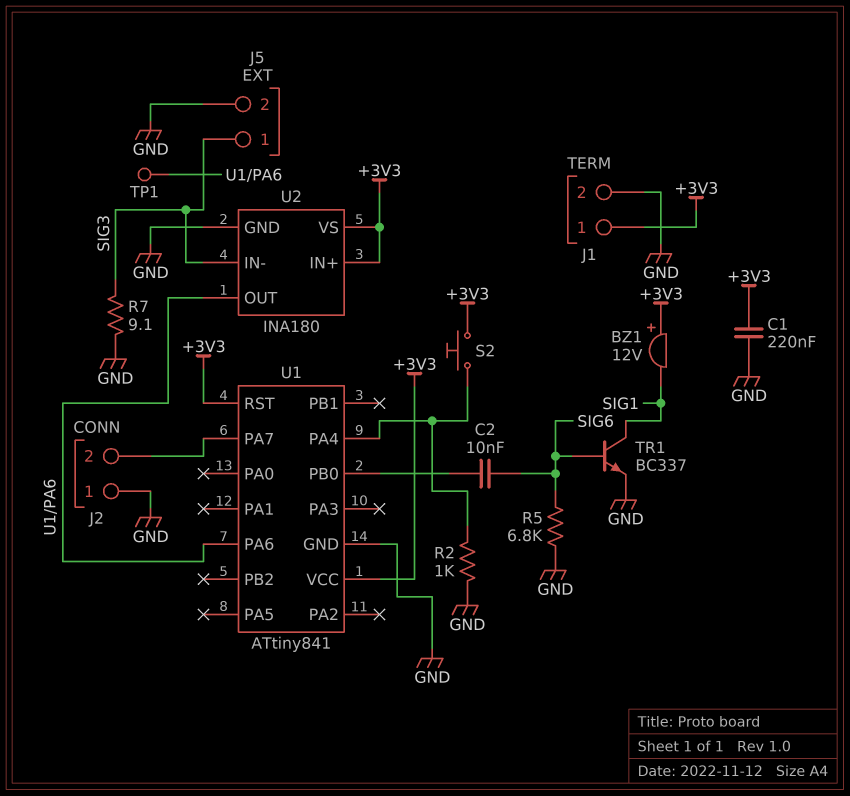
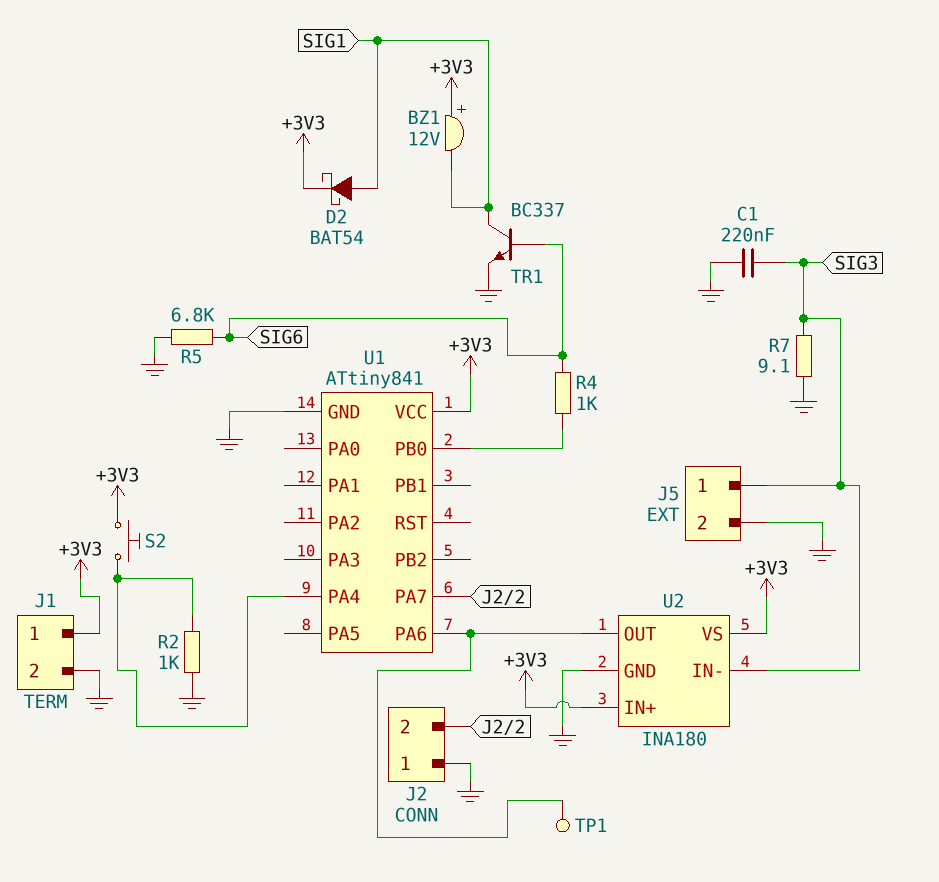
C1: 220nF (+3V3, GND) -> 220nF (GND, SIG3)
C2: 10nF (SIG6, U1/PB0) -> none
D2: none -> schottky BAT54 (A SIG1, K +3V3)
R4: none -> 1k (SIG6, U1/PB0)
U1 pin RST: +3V3 -> none

